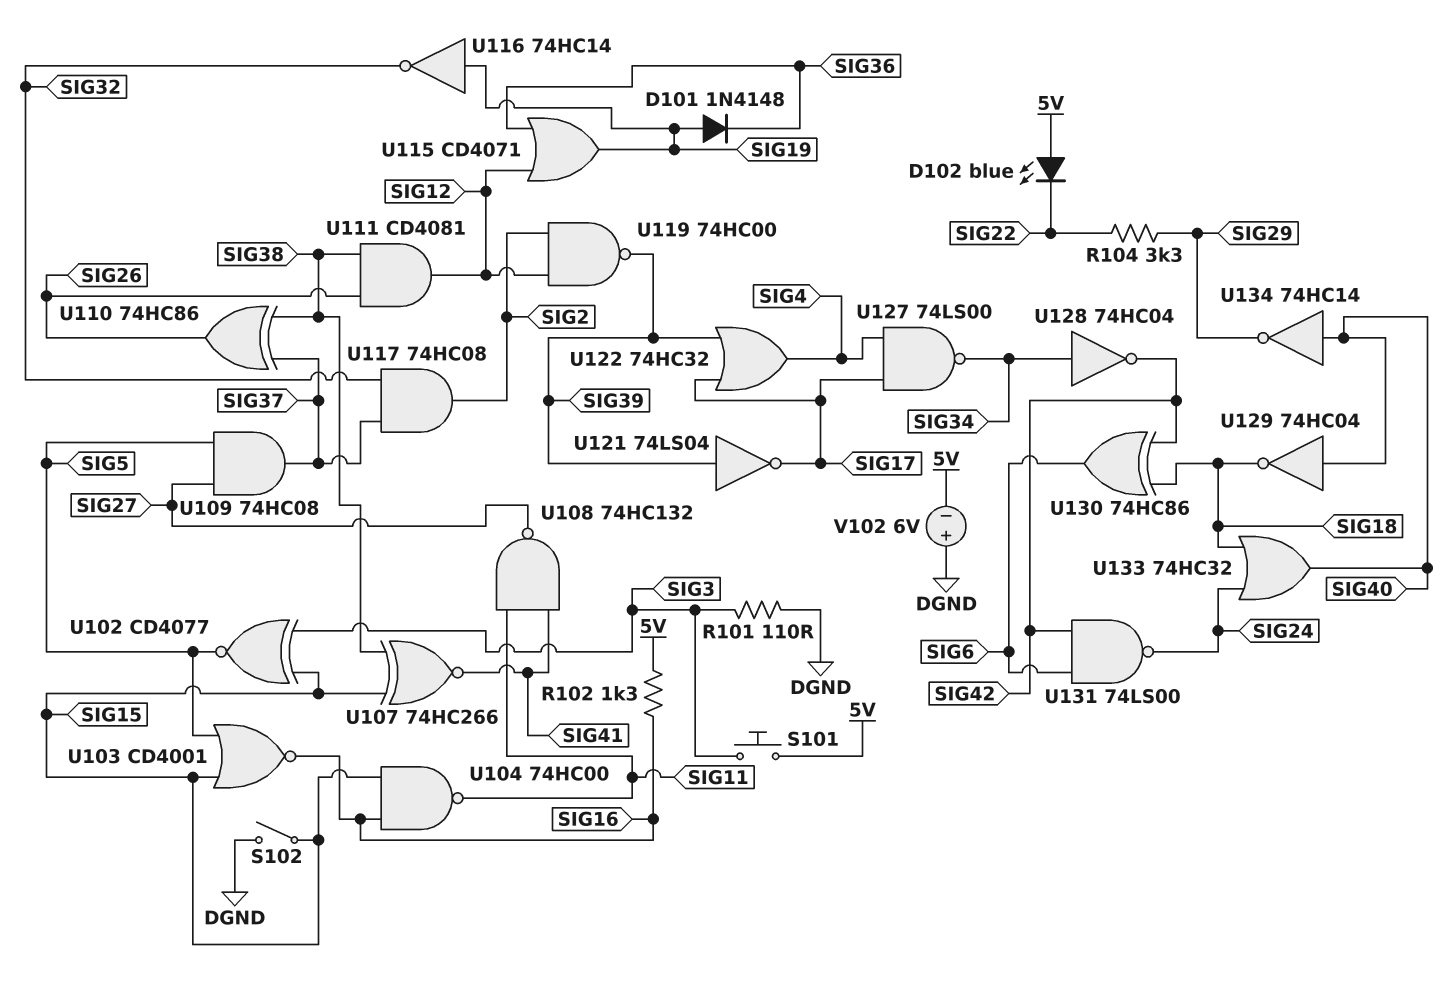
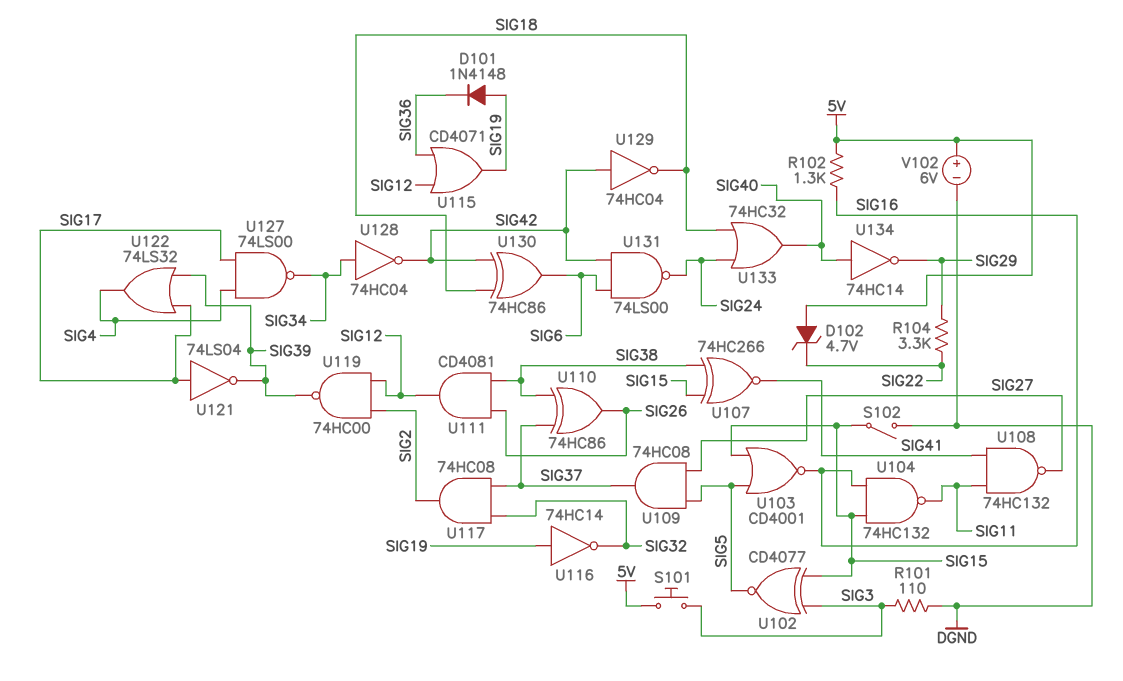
D102: LED blue (A 5V, K SIG22) -> zener 4.7V (A 5V, K SIG22)
U104: NAND 74HC00 (in SIG15, in SIG16, out SIG11) -> NAND 74HC132 (in SIG15, in SIG16, out SIG11)
U121: NOT 74LS04 (in SIG39, out SIG17) -> NOT 74LS04 (in SIG17, out SIG39)
U122: OR 74HC32 (in SIG17, in SIG39, out SIG4) -> OR 74LS32 (in SIG17, in SIG39, out SIG4)
U129: NOT 74HC04 (in SIG40, out SIG18) -> NOT 74HC04 (in SIG42, out SIG18)
V102: 6V (plus DGND, minus 5V) -> 6V (plus 5V, minus DGND)

